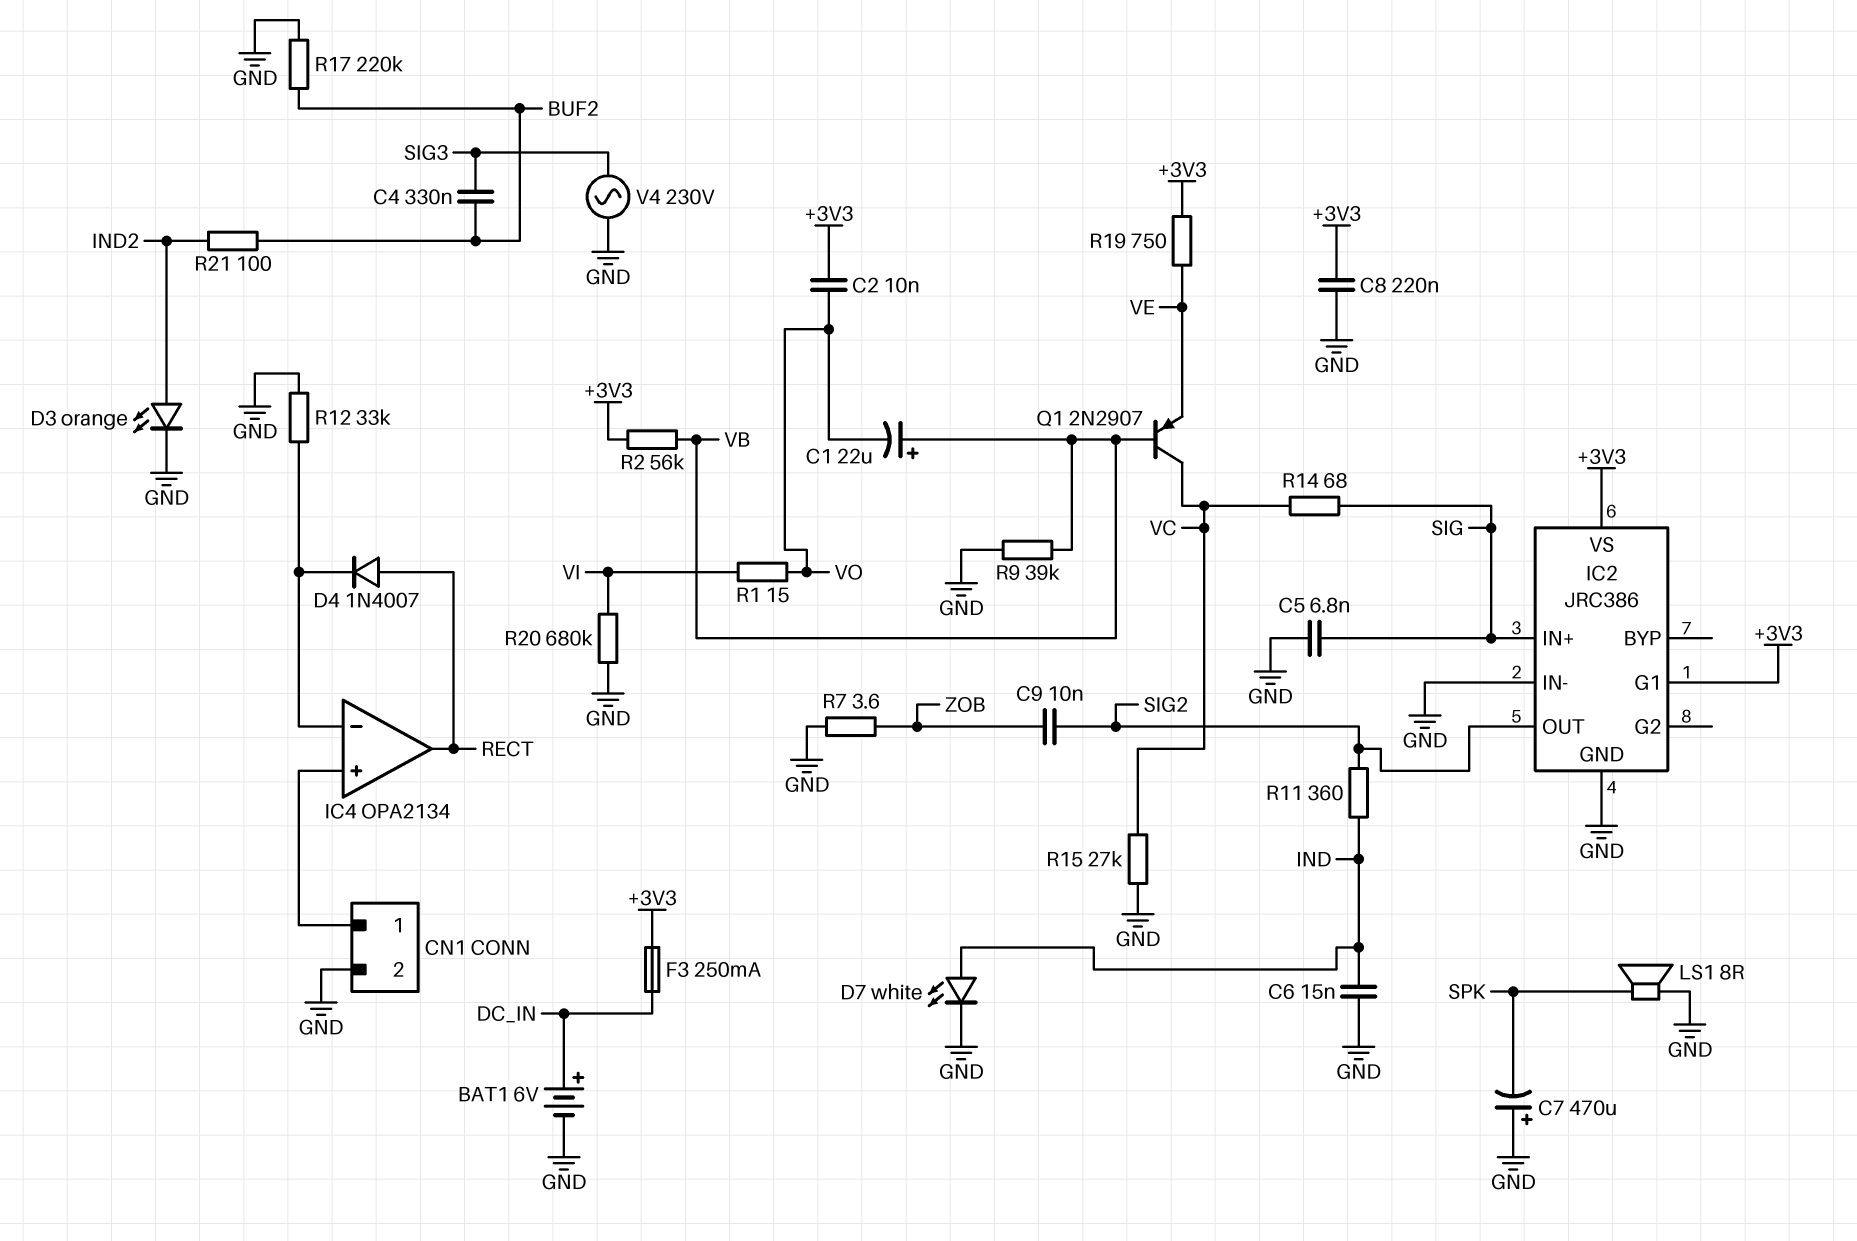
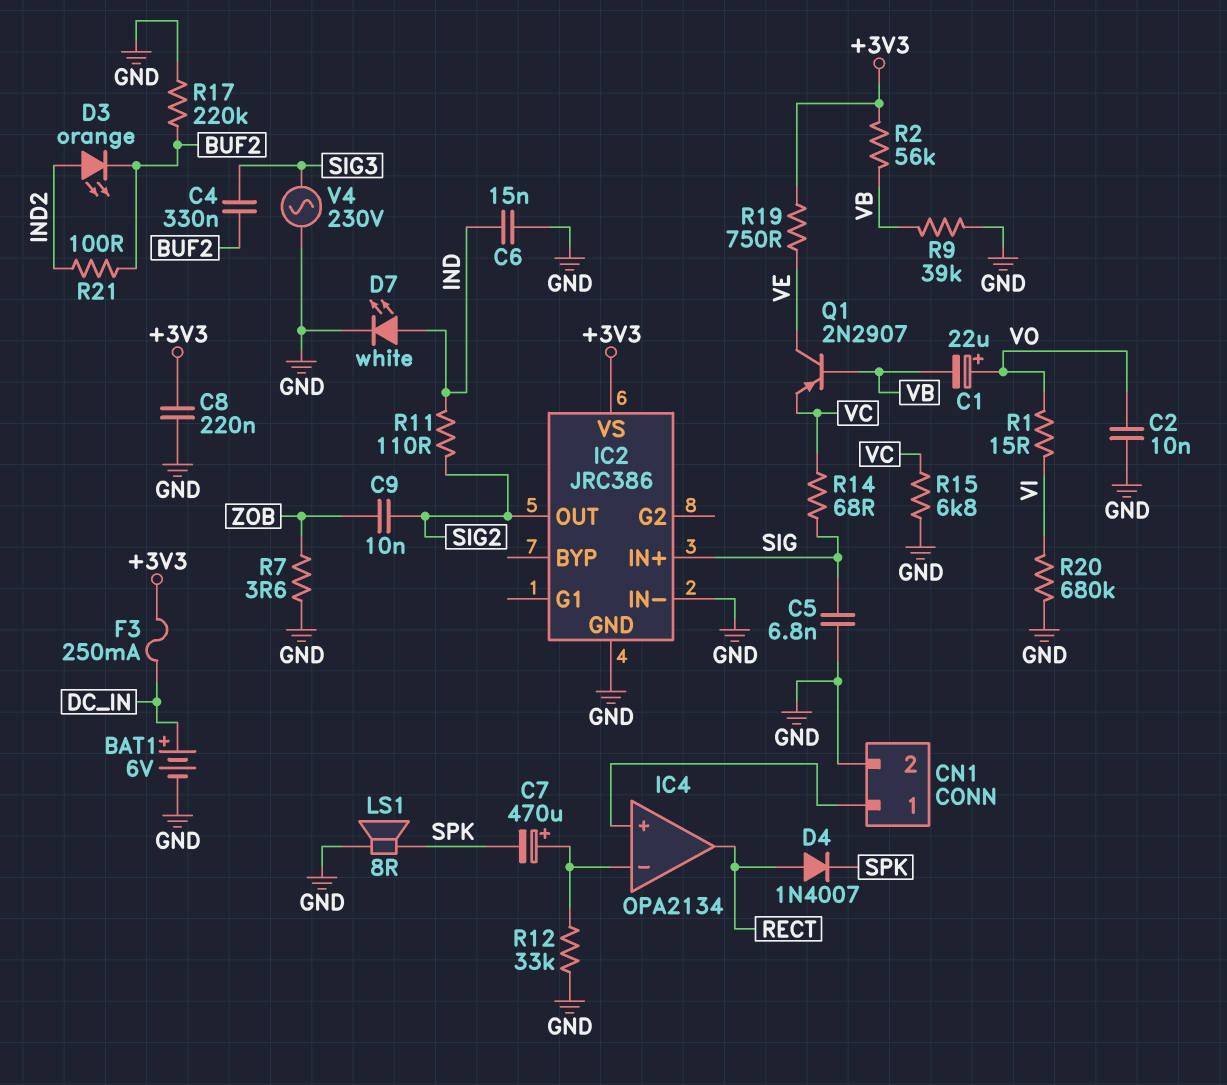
C1: 22uF (plus VB, minus VO) -> 22uF (plus VO, minus VB)
C2: 10nF (+3V3, VO) -> 10nF (GND, VO)
C7: 470uF (plus GND, minus SPK) -> 470uF (plus IC4/in-, minus SPK)
D3: LED orange (A IND2, K GND) -> LED orange (A IND2, K BUF2)
D4: diode 1N4007 (A RECT, K IC4/in-) -> diode 1N4007 (A RECT, K SPK)
IC2 pin G1: +3V3 -> none
Q1: PNP 2N2907 (B VB, C VC, E VE) -> PNP 2N2907 (B VB, C VE, E VC)
R11: 360 (IND, SIG2) -> 110 (IND, SIG2)
R15: 27k (GND, VC) -> 6.8k (GND, VC)

